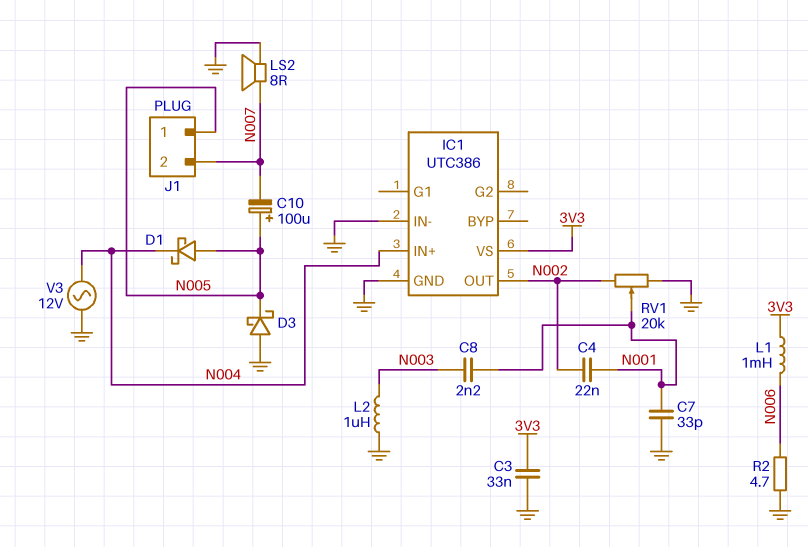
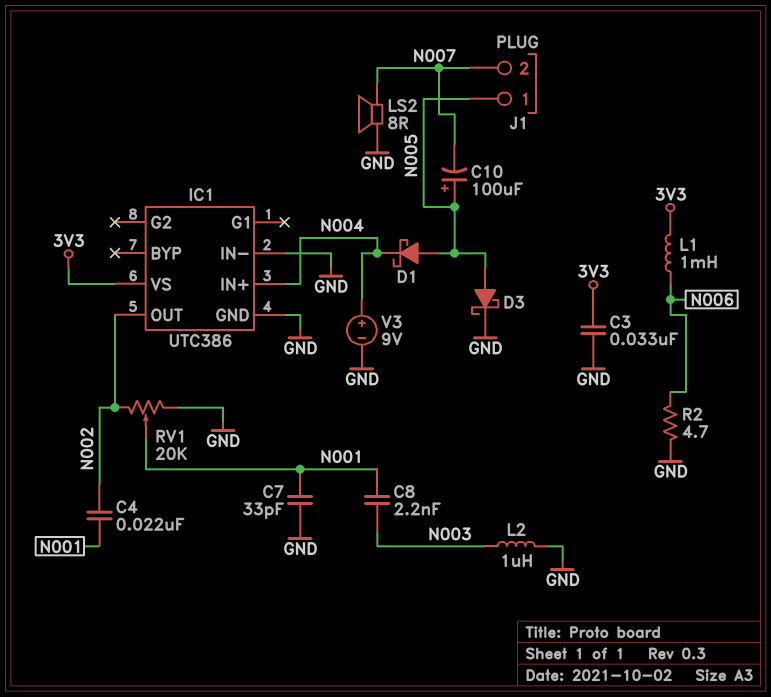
D3: schottky (A GND, K N005) -> schottky (A N005, K GND)
V3: AC 12V (GND, N004) -> 9V (plus N004, minus GND)

